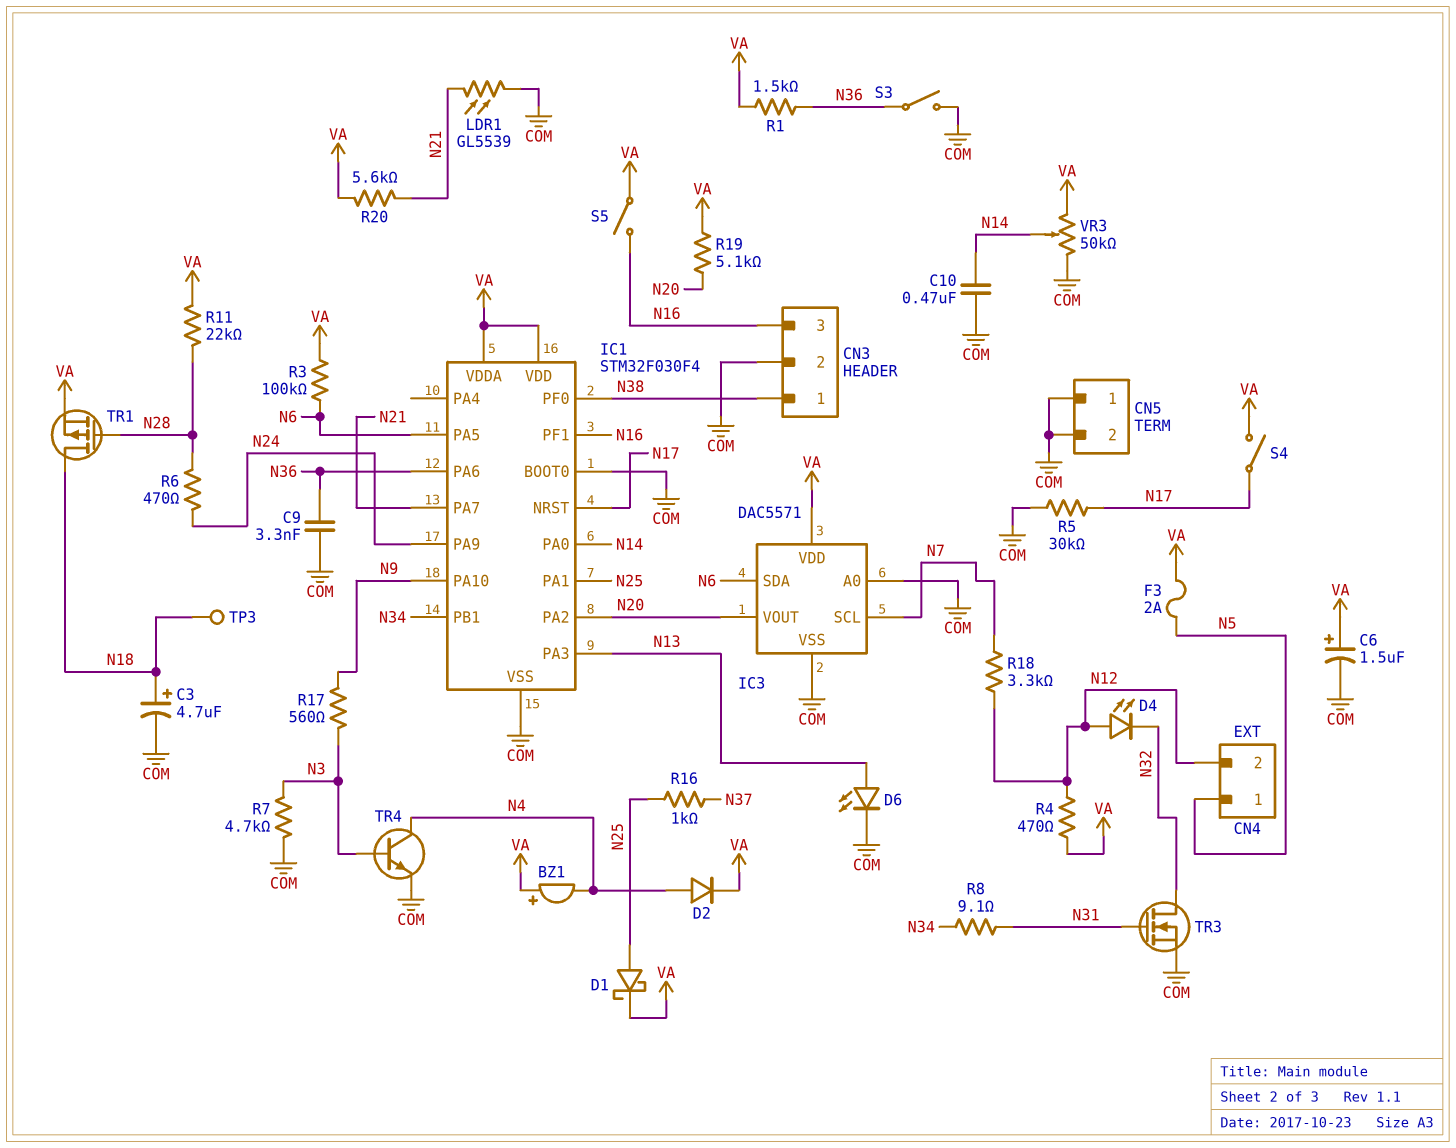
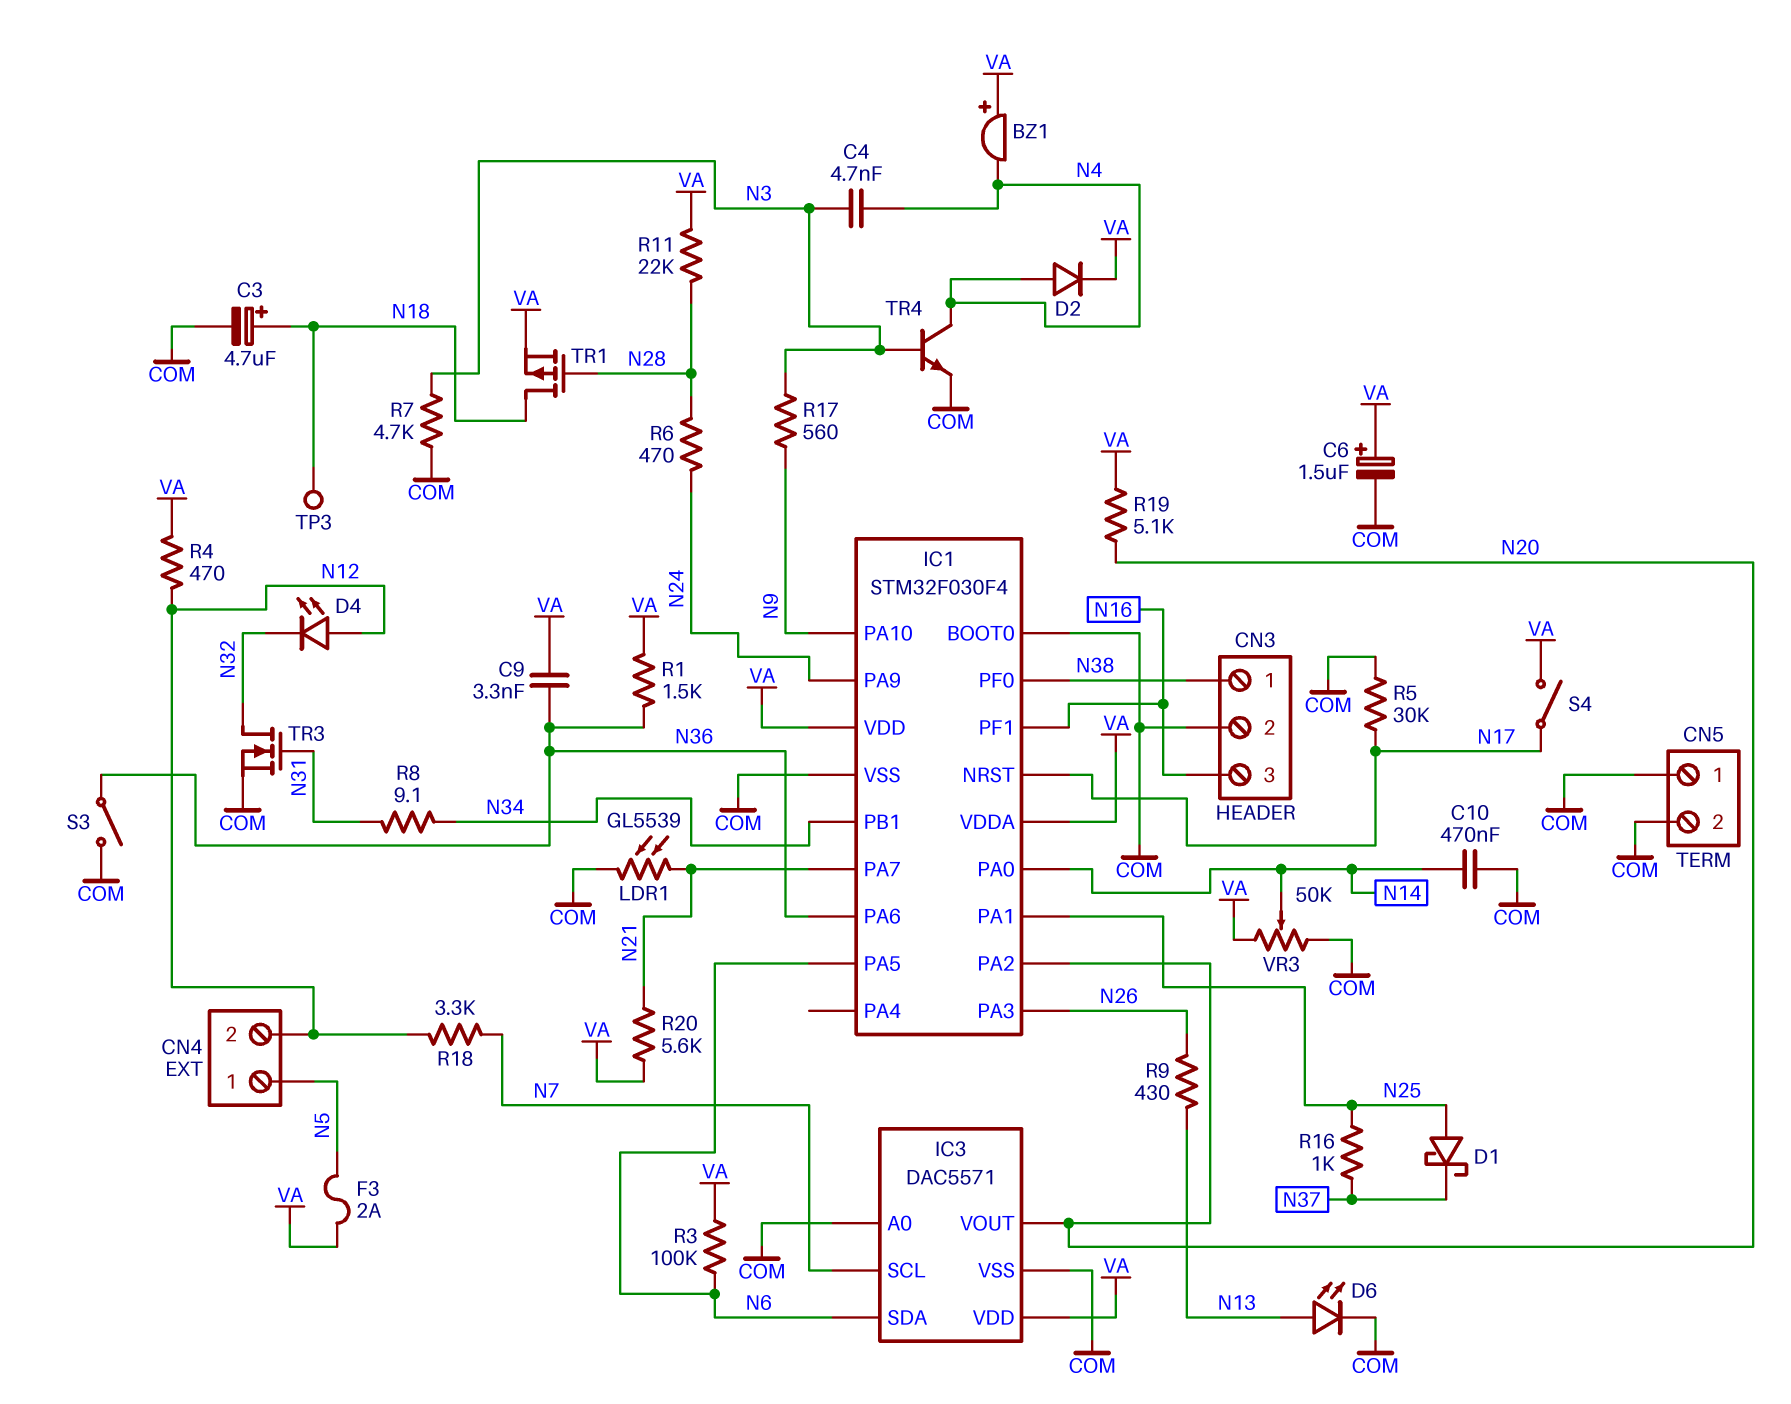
C4: none -> 4.7nF (N3, N4)
C9: 3.3nF (COM, N36) -> 3.3nF (N36, VA)
D1: schottky (A N25, K VA) -> schottky (A N25, K N37)
IC1 pin PA3: N13 -> N26
R9: none -> 430 (N13, N26)
S5: switch (N16, VA) -> none

